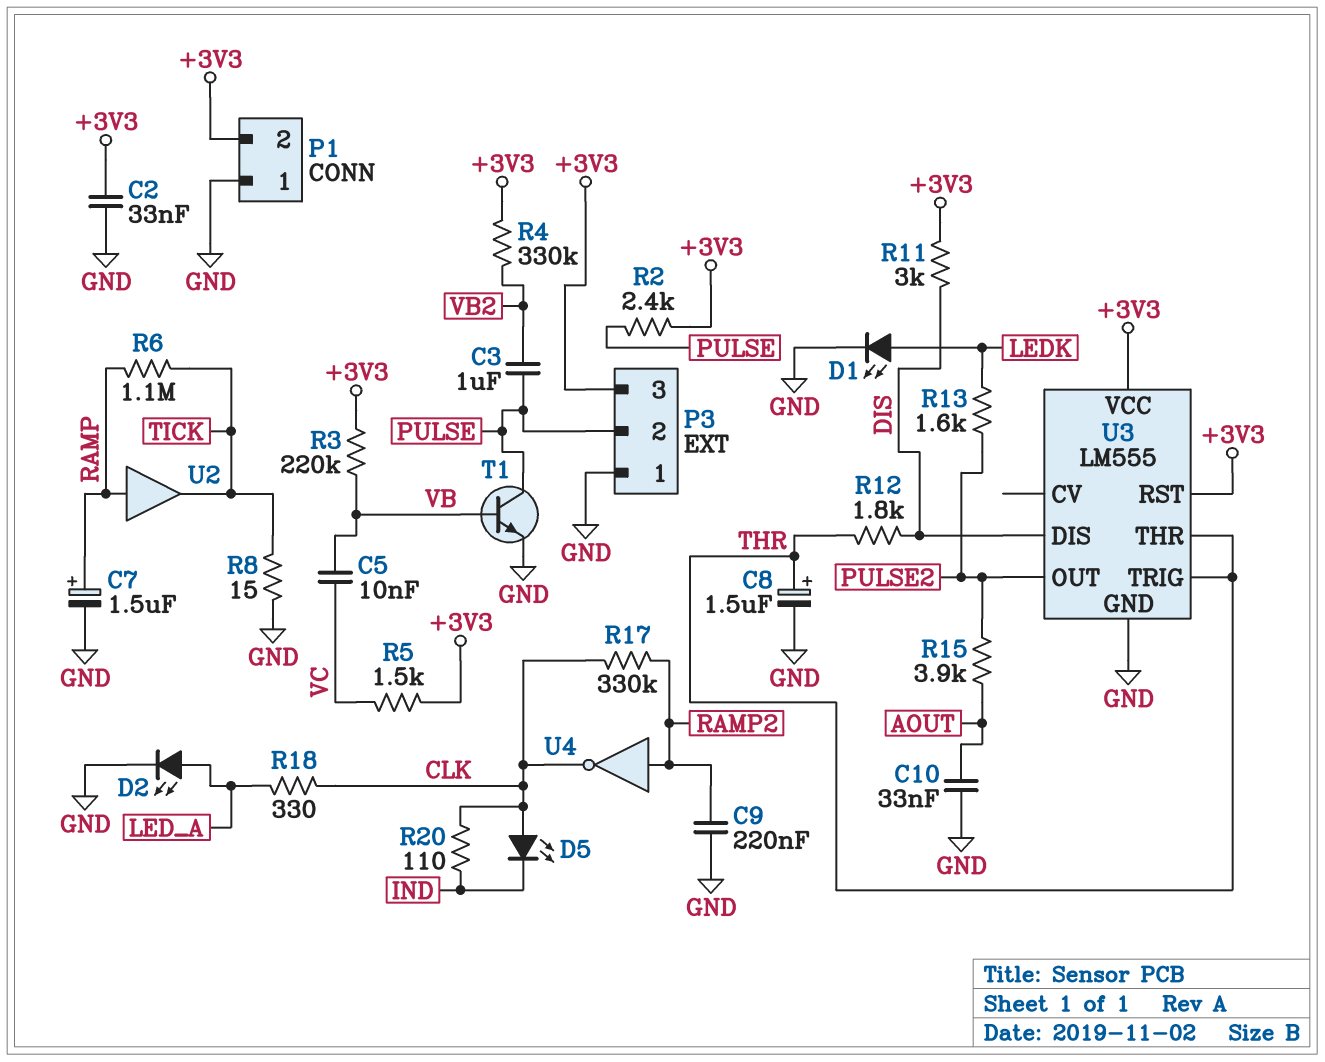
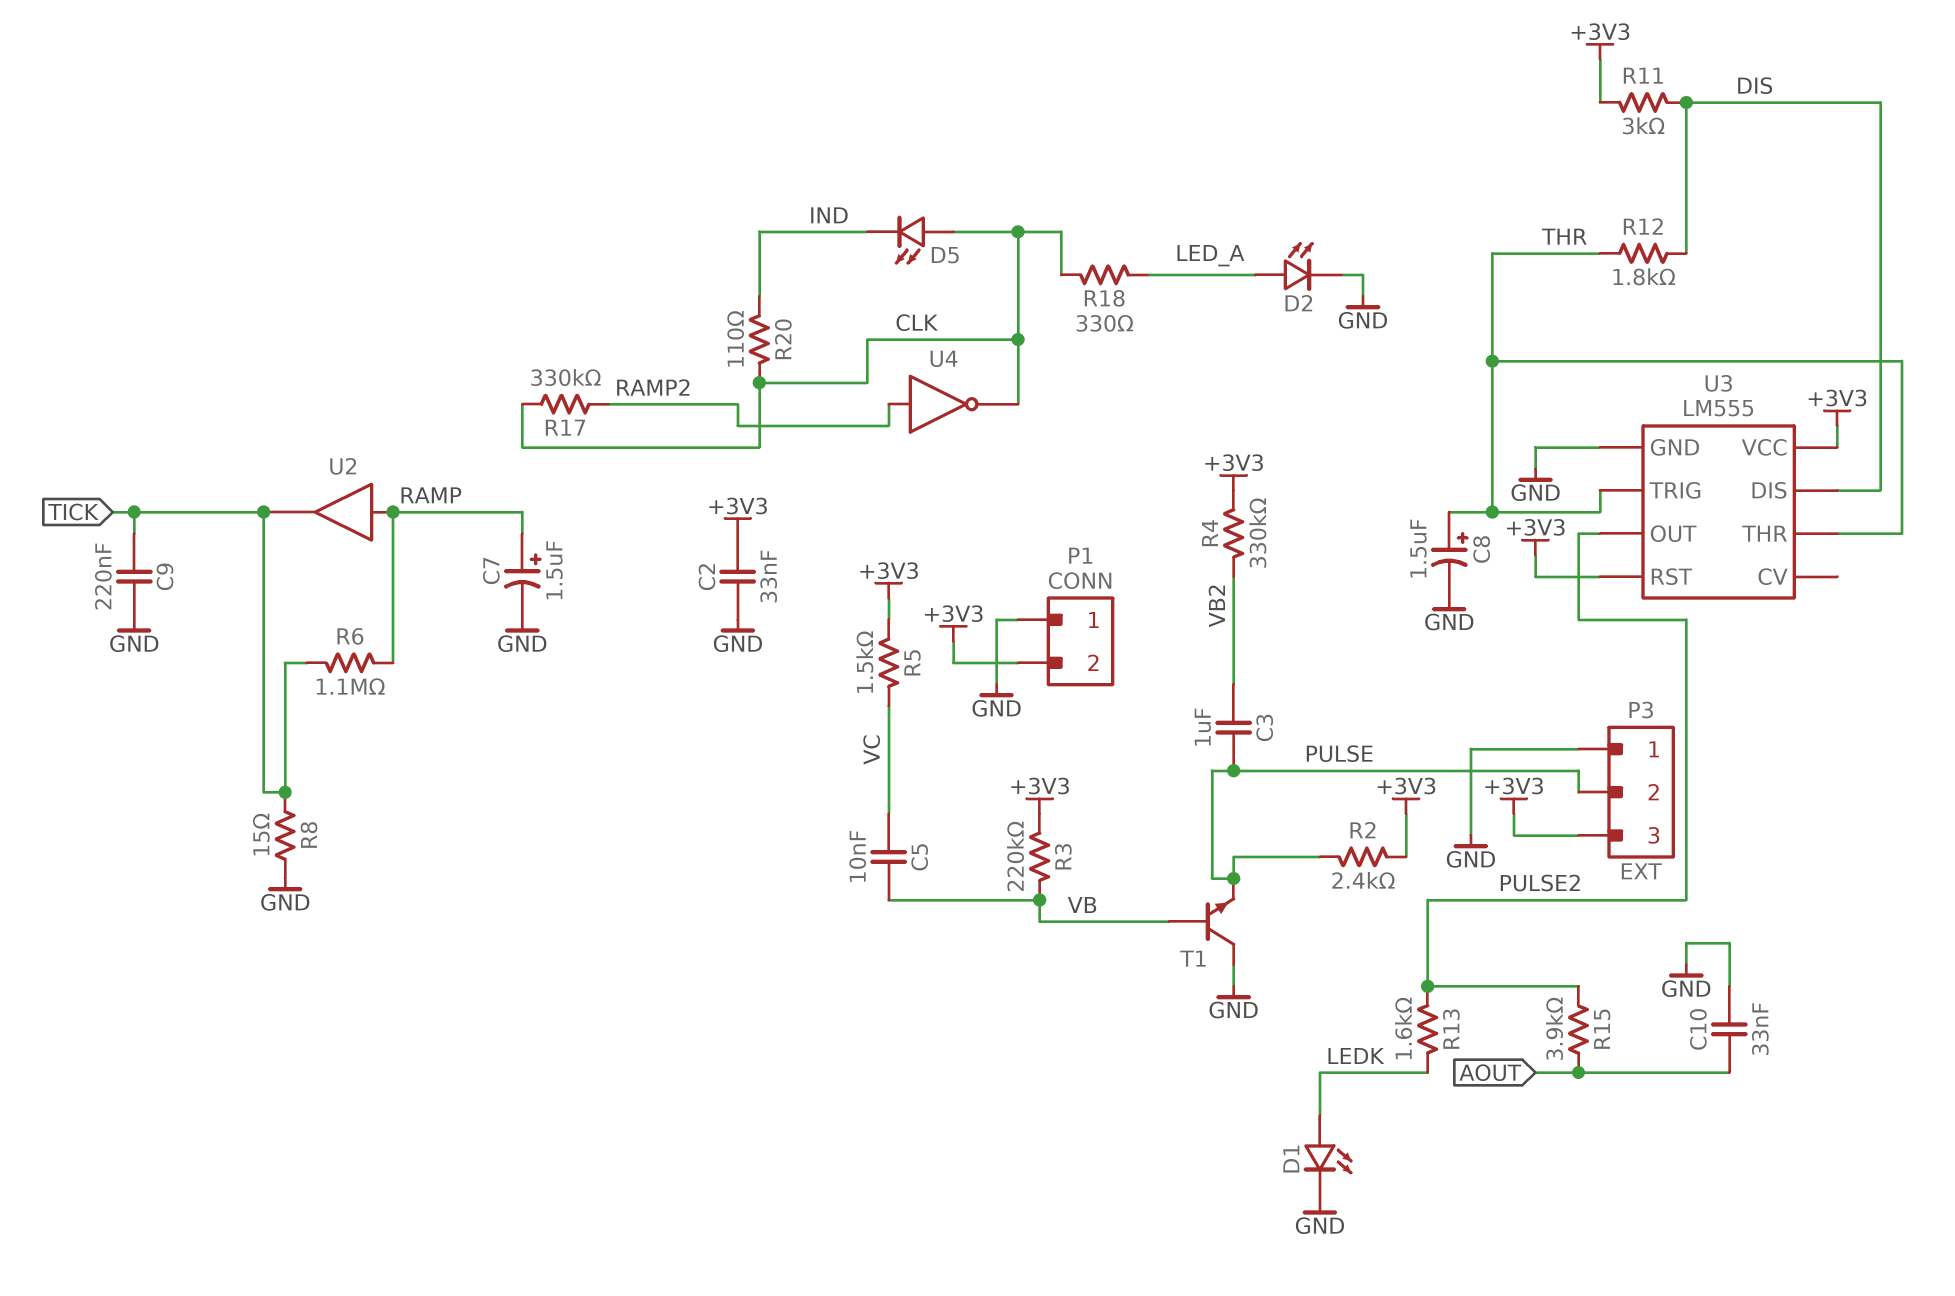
C9: 220nF (GND, RAMP2) -> 220nF (GND, TICK)
T1: NPN (B VB, C PULSE, E GND) -> NPN (B VB, C GND, E PULSE)

